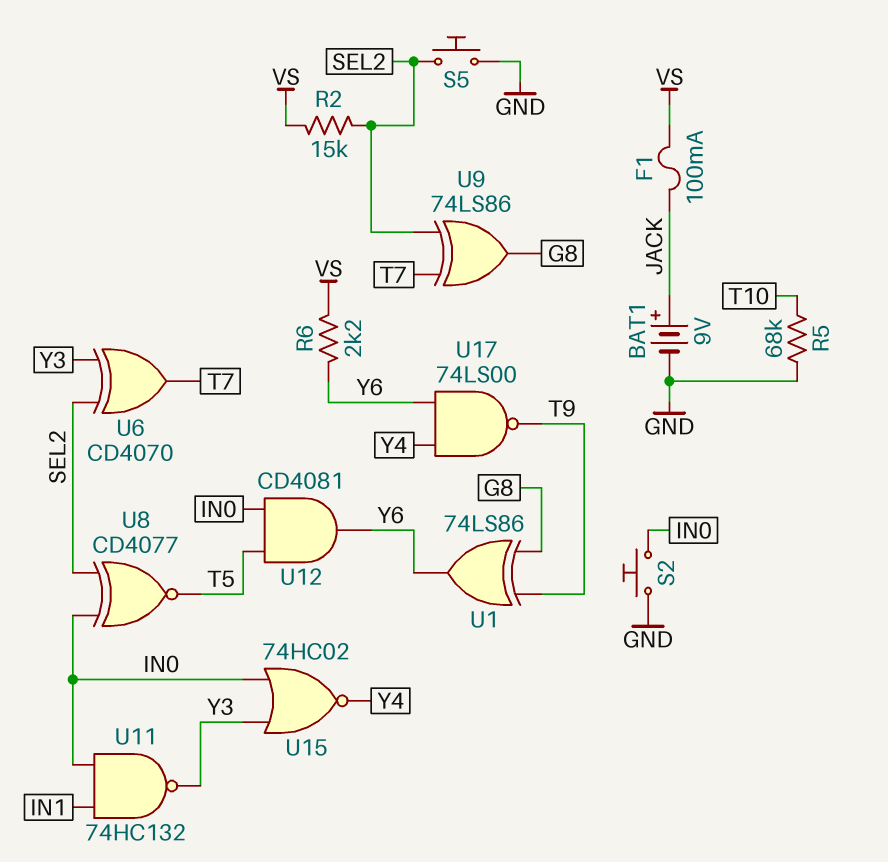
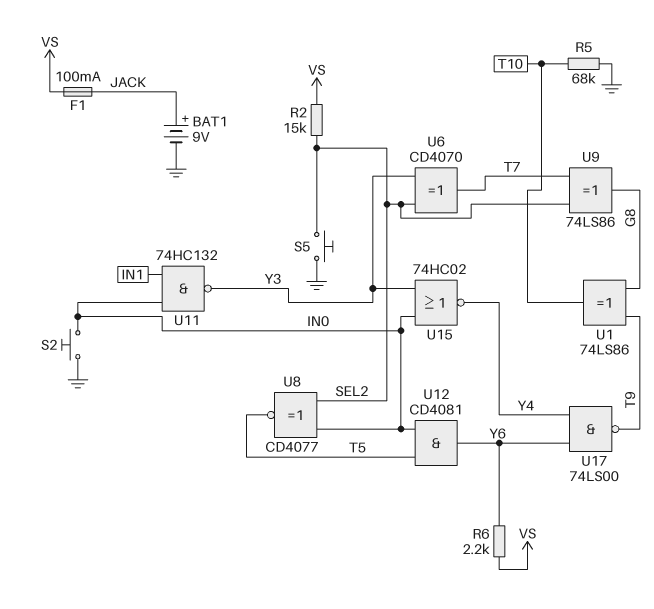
U1: XOR 74LS86 (in G8, in T9, out Y6) -> XOR 74LS86 (in G8, in T9, out T10)

